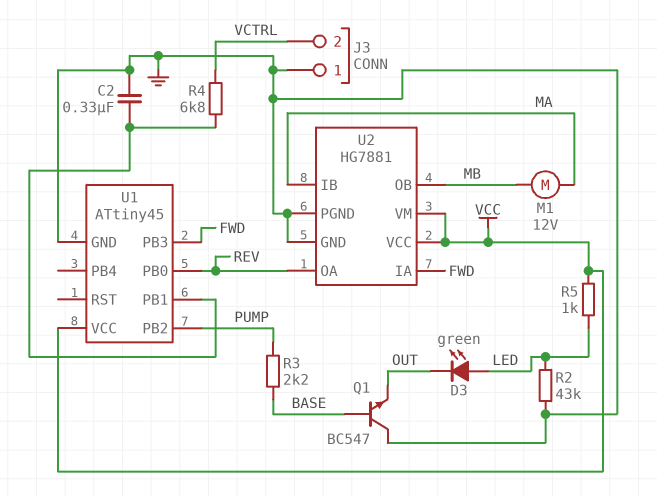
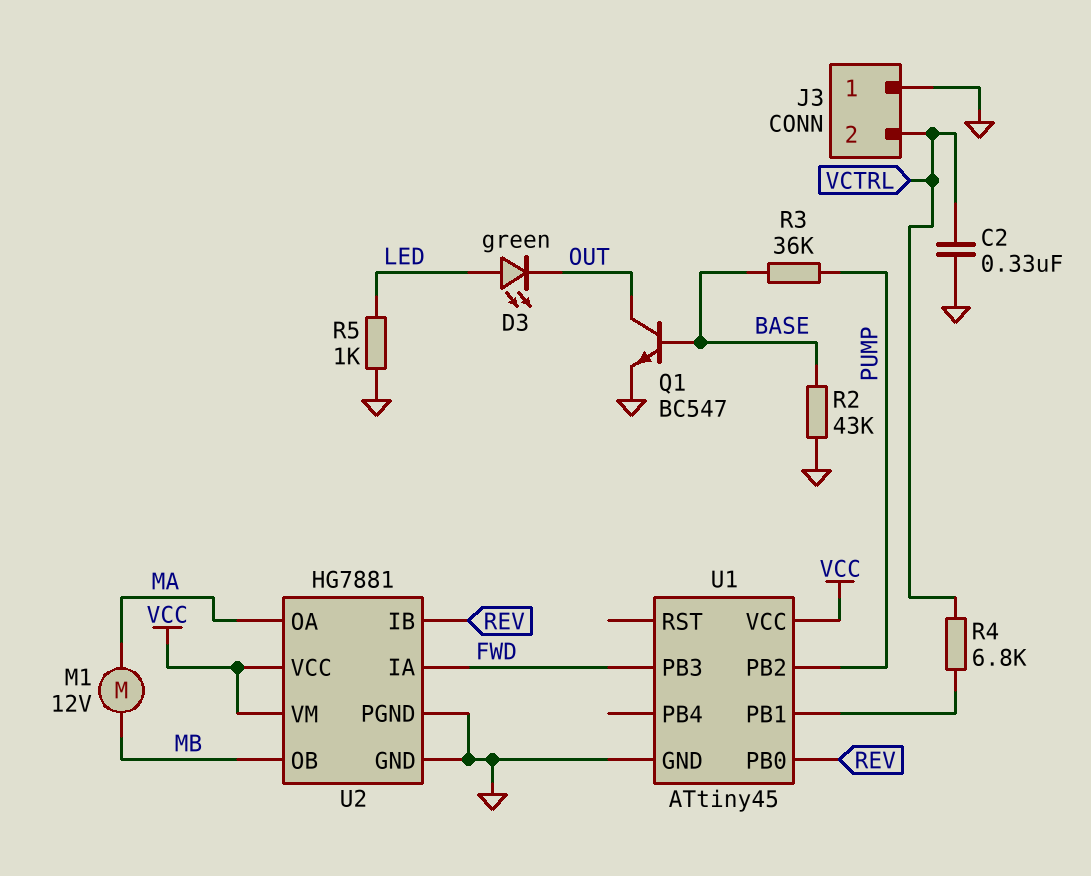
C2: 330nF (GND, U1/PB1) -> 330nF (GND, VCTRL)
Q1: NPN BC547 (B BASE, C GND, E OUT) -> NPN BC547 (B BASE, C OUT, E GND)
R2: 43k (GND, LED) -> 43k (BASE, GND)
R3: 2.2k (BASE, PUMP) -> 36k (BASE, PUMP)
R5: 1k (LED, VCC) -> 1k (GND, LED)
U2 pin IB: MA -> REV
U2 pin OA: REV -> MA

